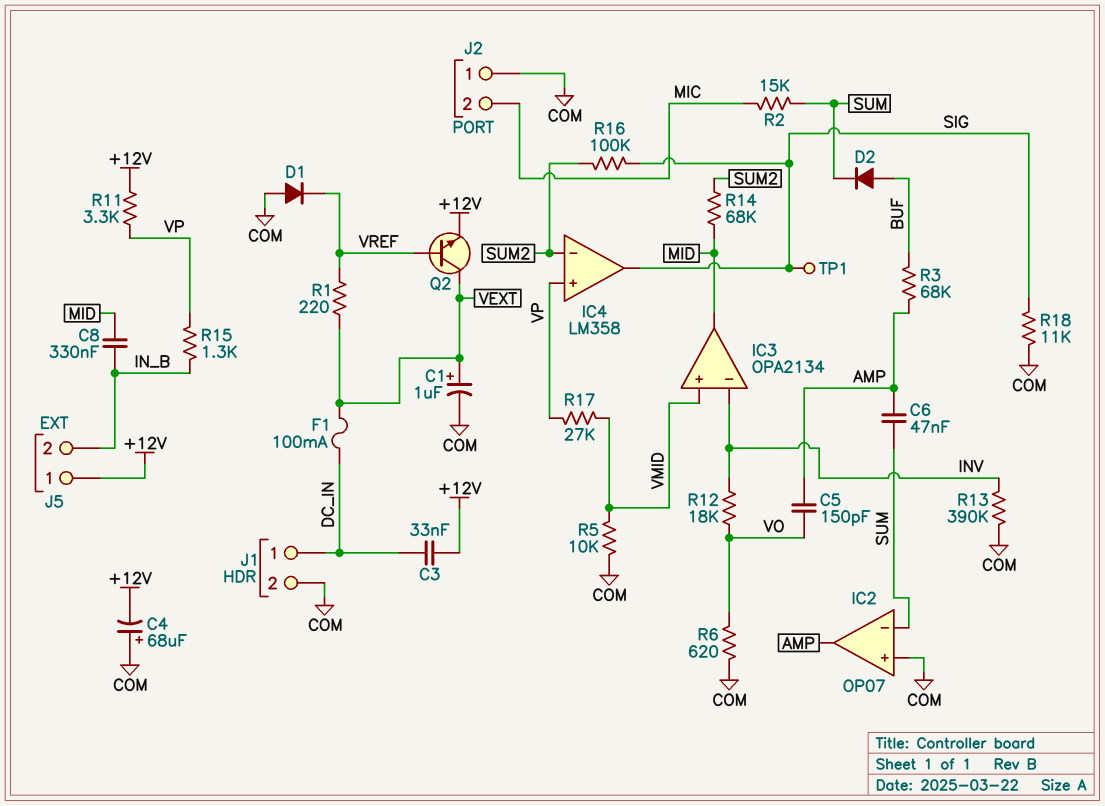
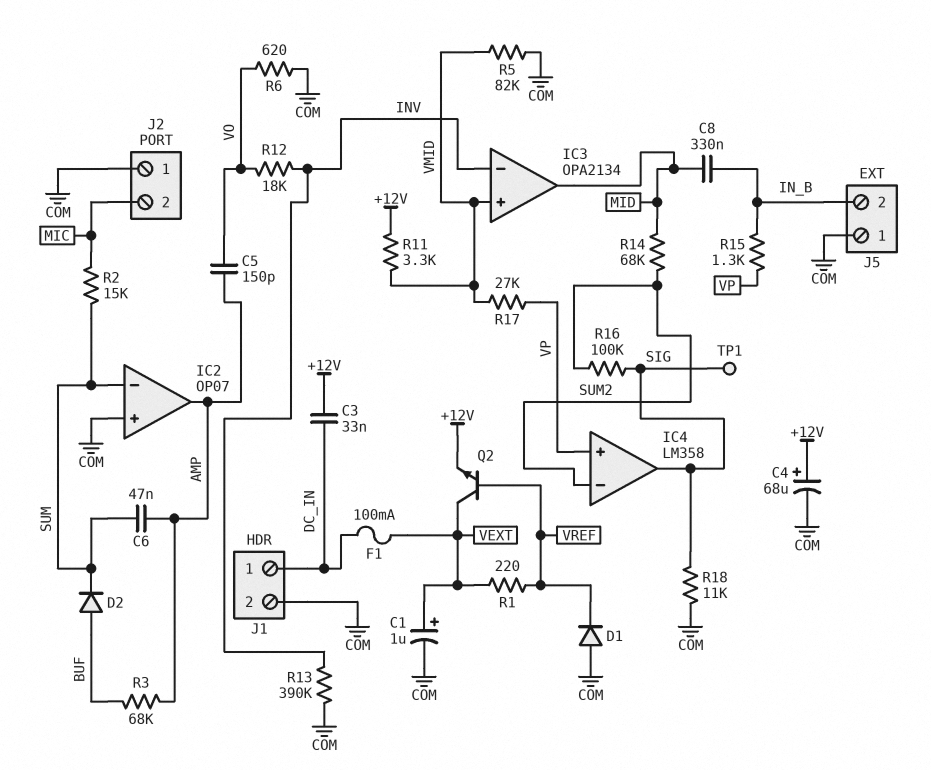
C4: 68uF (plus COM, minus +12V) -> 68uF (plus +12V, minus COM)
J5 pin 1: +12V -> COM
R5: 10k (COM, VMID) -> 82k (COM, VMID)
R11: 3.3k (+12V, VP) -> 3.3k (+12V, VMID)

